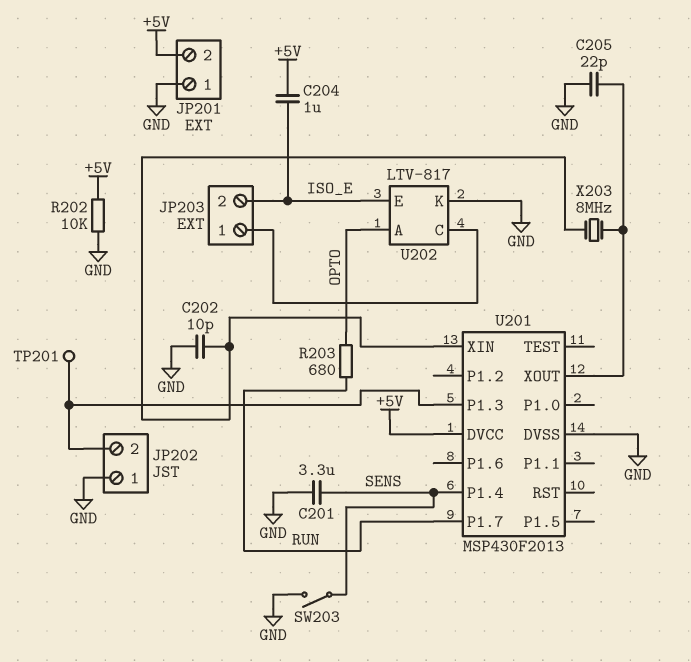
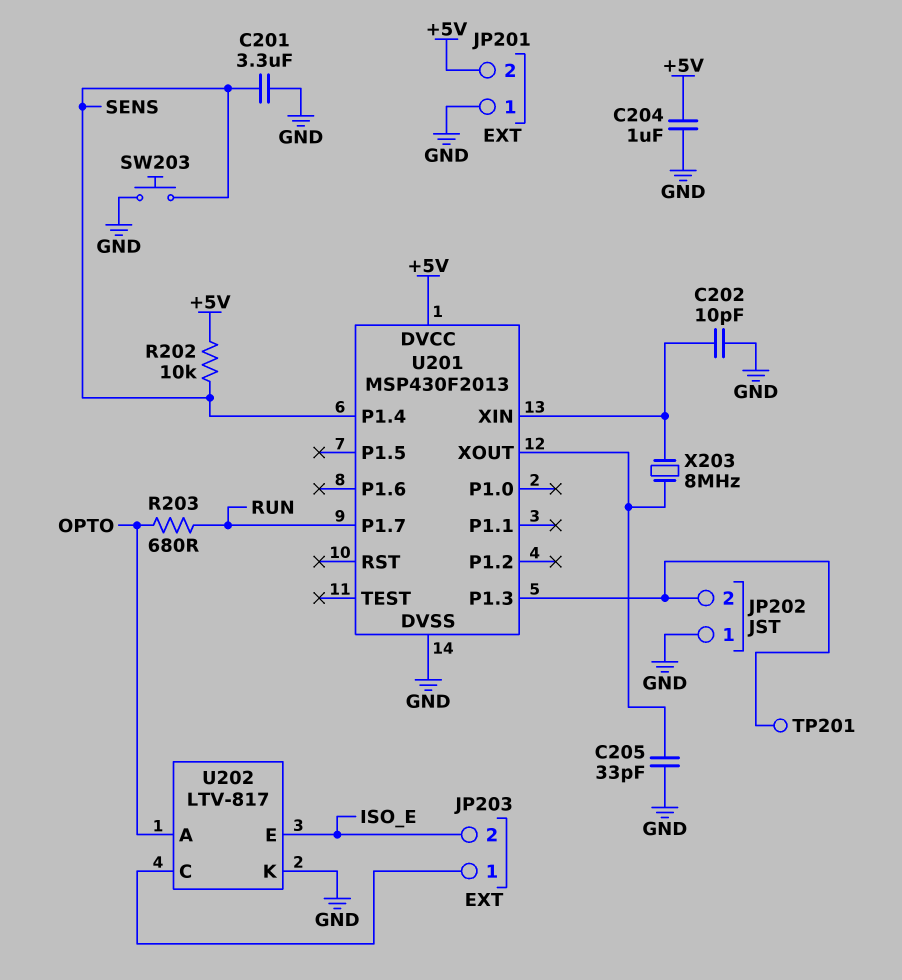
C204: 1uF (+5V, ISO_E) -> 1uF (+5V, GND)
C205: 22pF (GND, U201/XOUT) -> 33pF (GND, U201/XOUT)
R202: 10k (+5V, GND) -> 10k (+5V, SENS)
SW203: switch (GND, SENS) -> button (GND, SENS)

